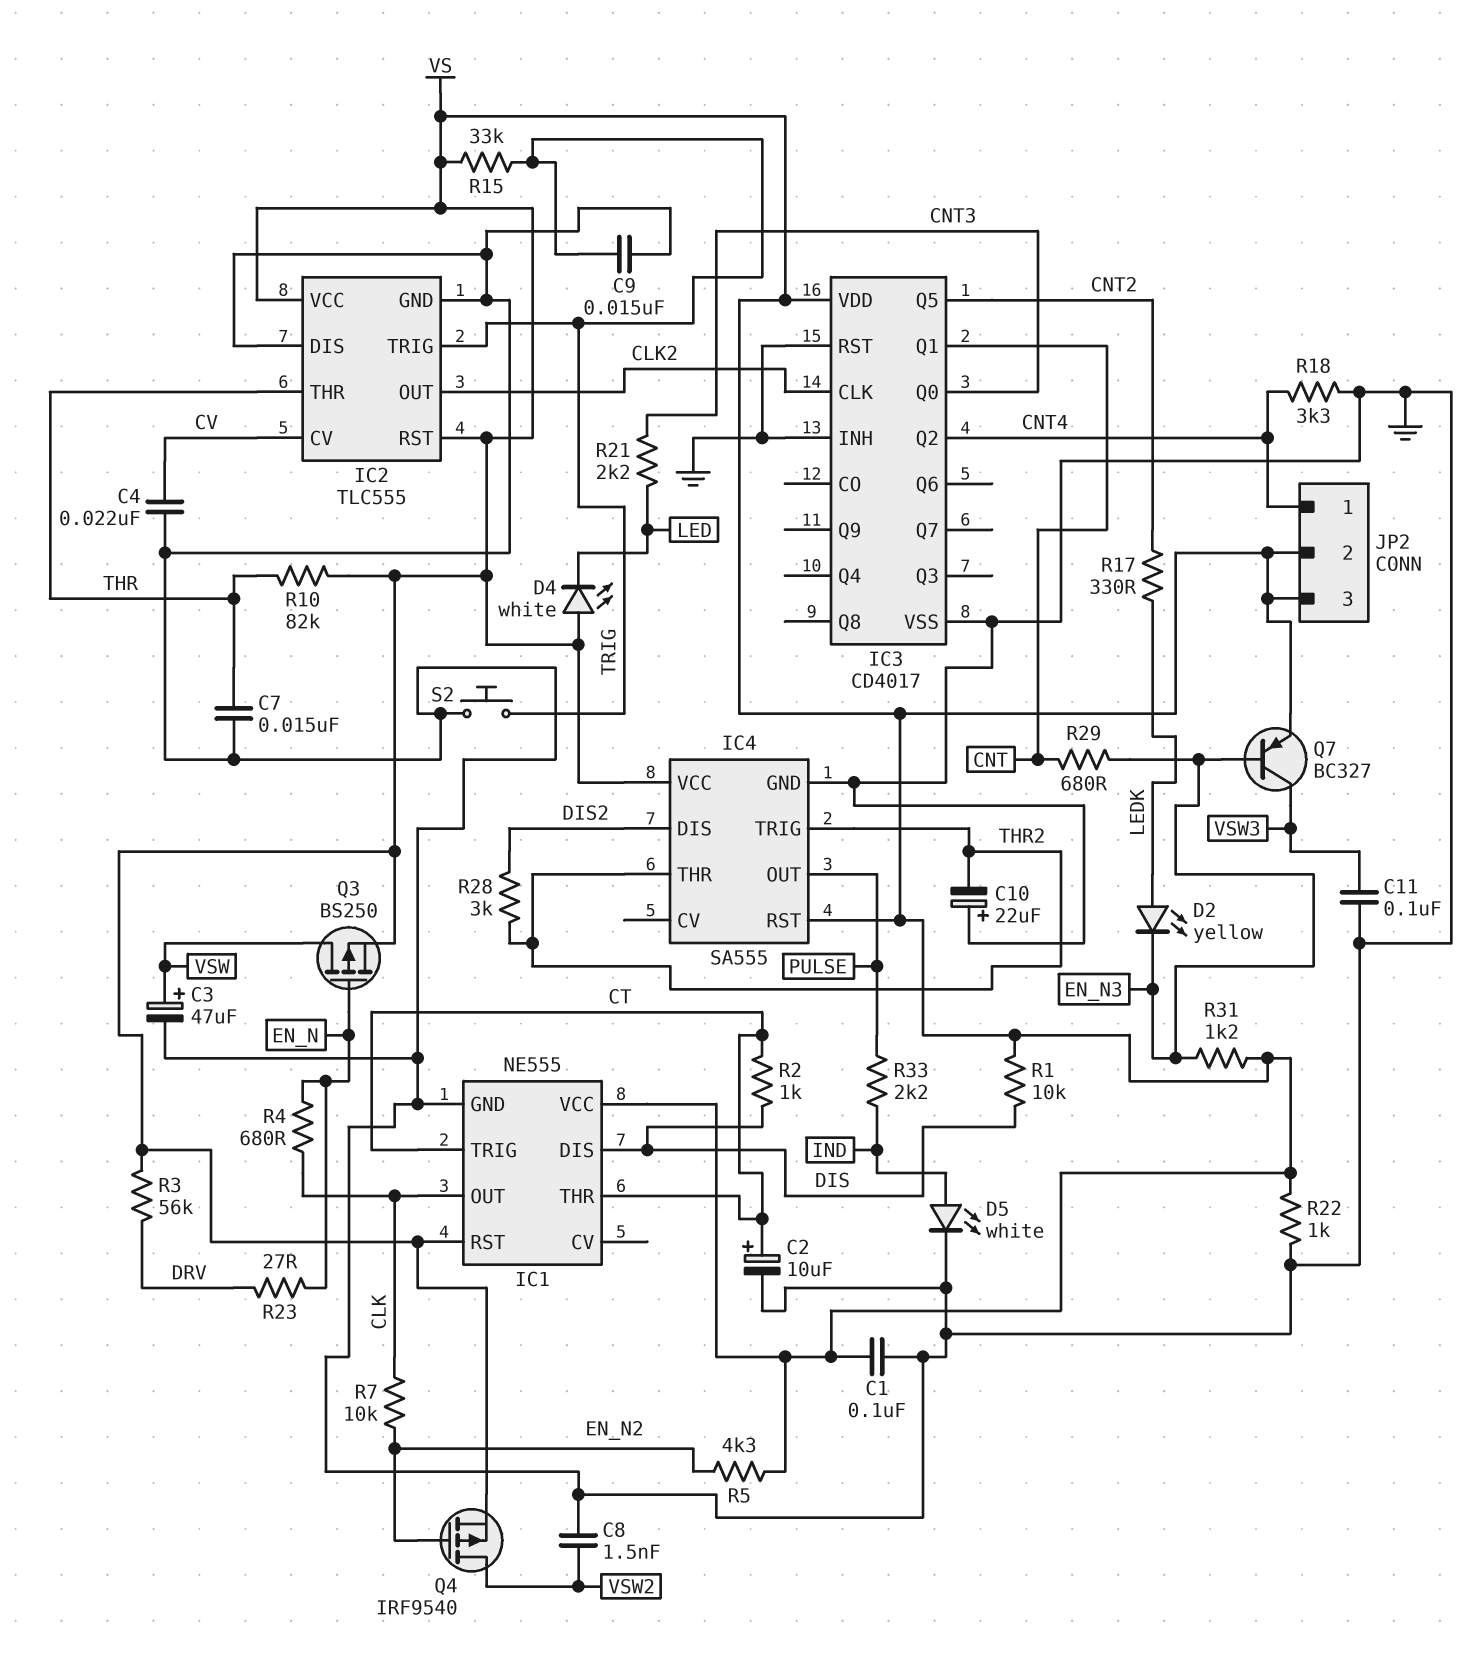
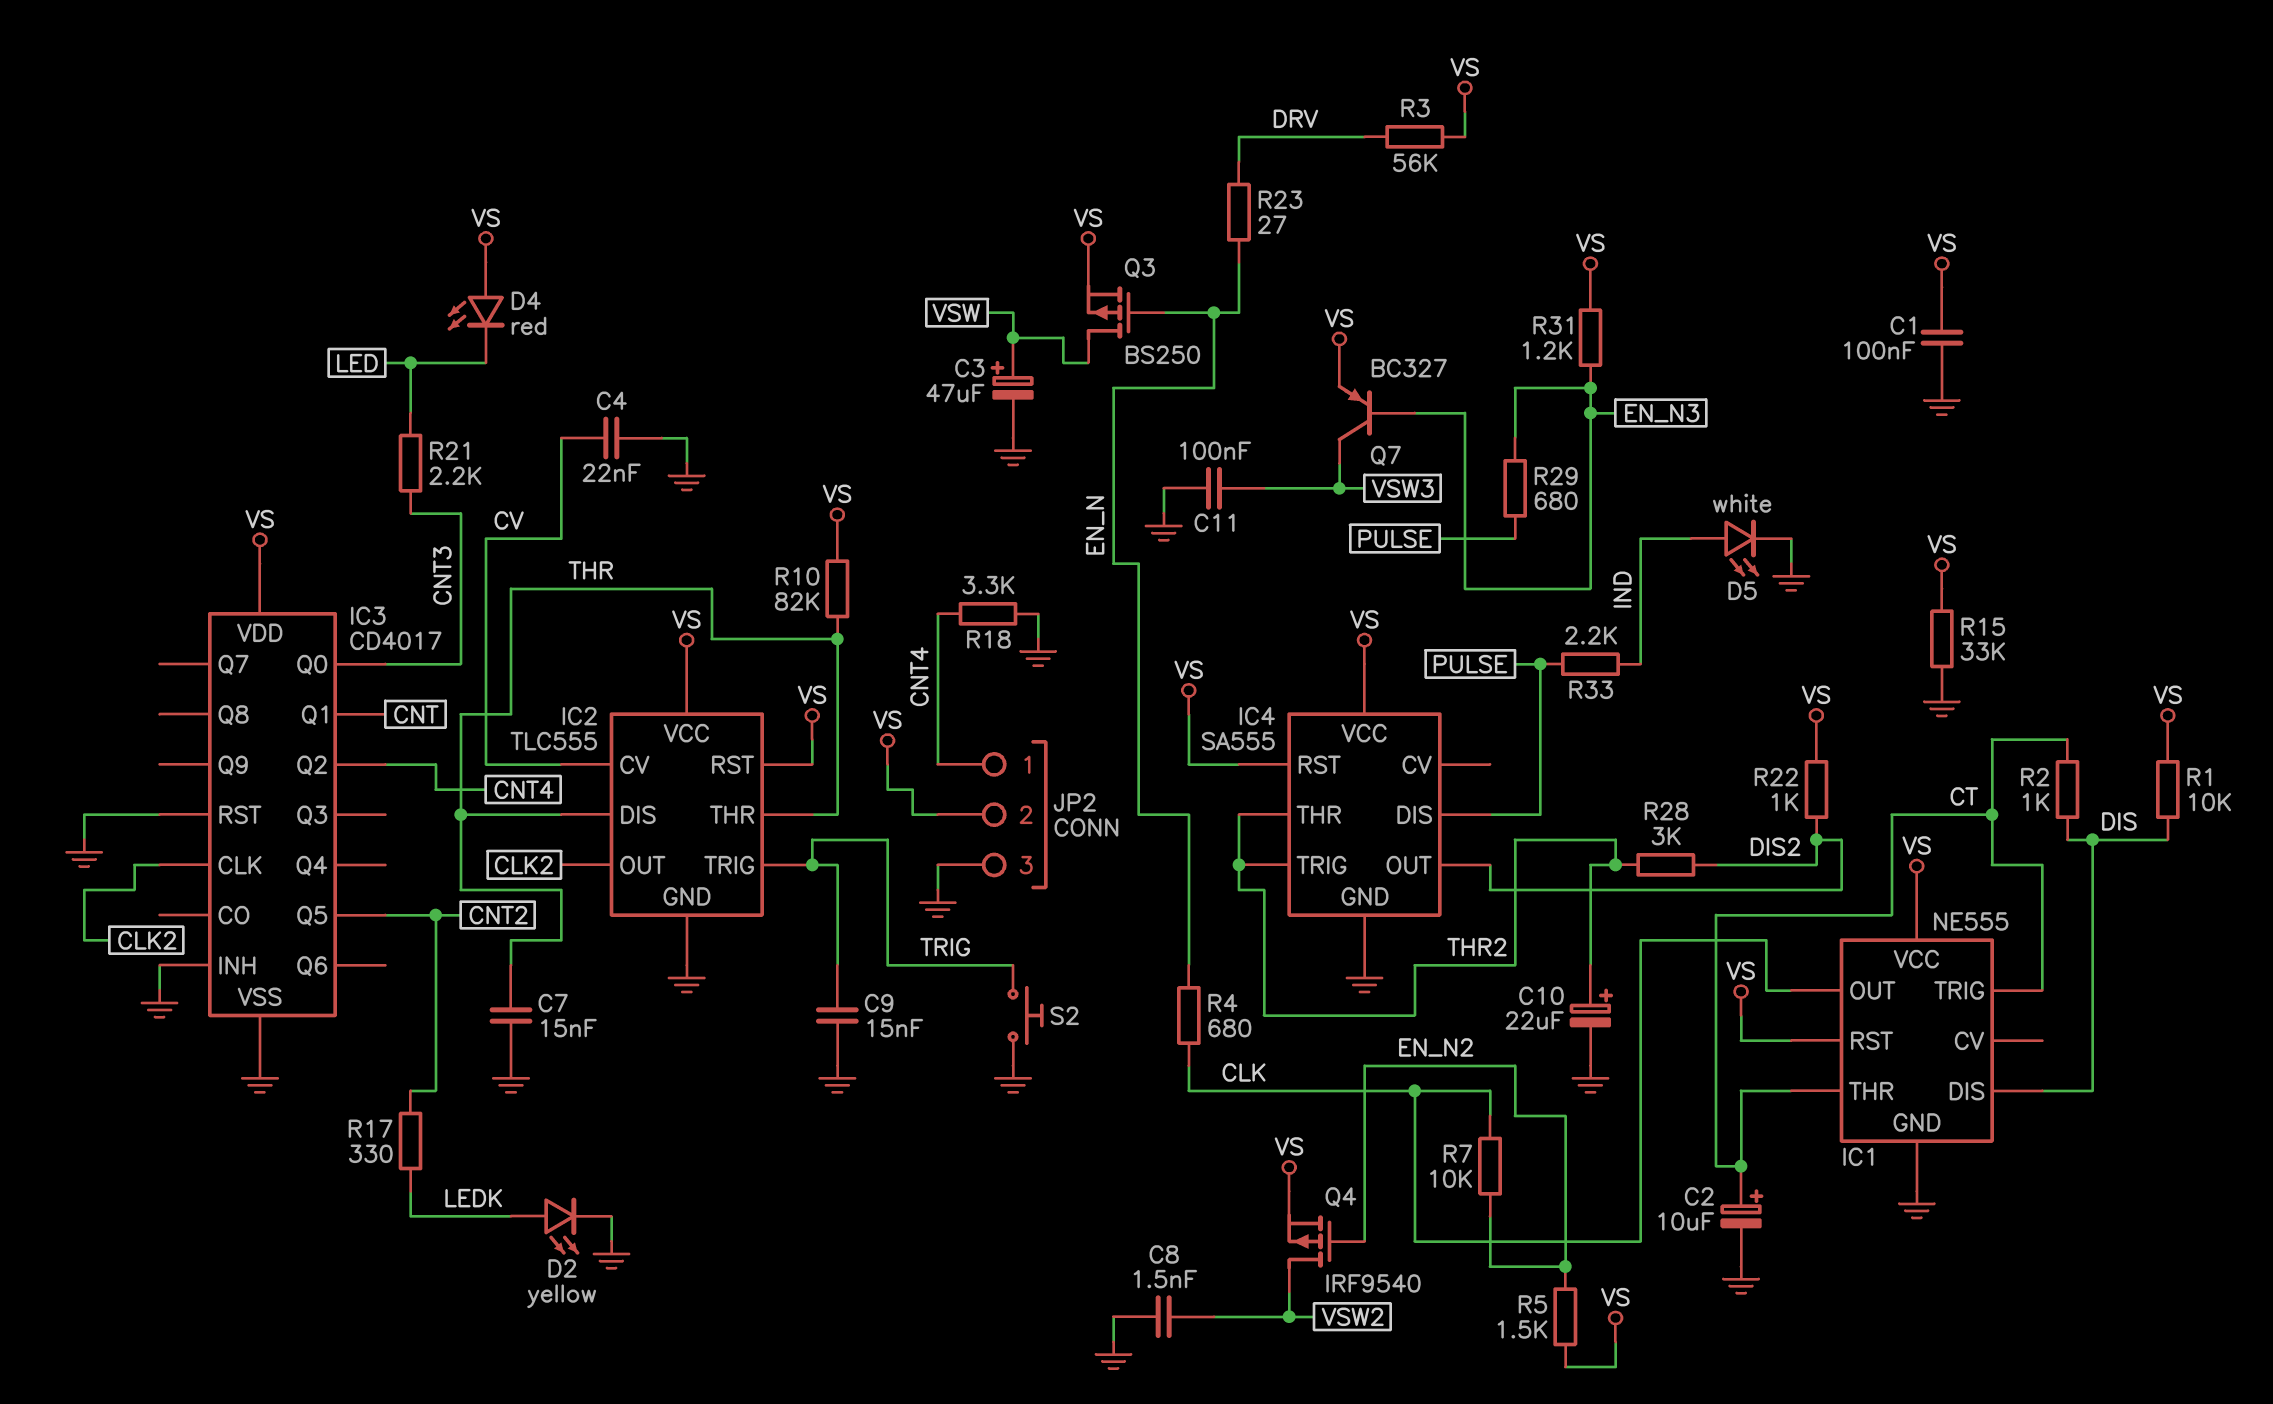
C10: 22uF (plus GND, minus THR2) -> 22uF (plus THR2, minus GND)
D2: LED yellow (A LEDK, K EN_N3) -> LED yellow (A LEDK, K GND)
D4: LED white (A VS, K LED) -> LED red (A VS, K LED)
IC2 pin DIS: GND -> THR
IC4 pin DIS: DIS2 -> PULSE
IC4 pin OUT: PULSE -> DIS2
JP2 pin 3: VS -> GND
R5: 4.3k (EN_N2, VS) -> 1.5k (EN_N2, VS)
R15: 33k (TRIG, VS) -> 33k (GND, VS)
R22: 1k (GND, VS) -> 1k (DIS2, VS)
R29: 680 (CNT, EN_N3) -> 680 (EN_N3, PULSE)

